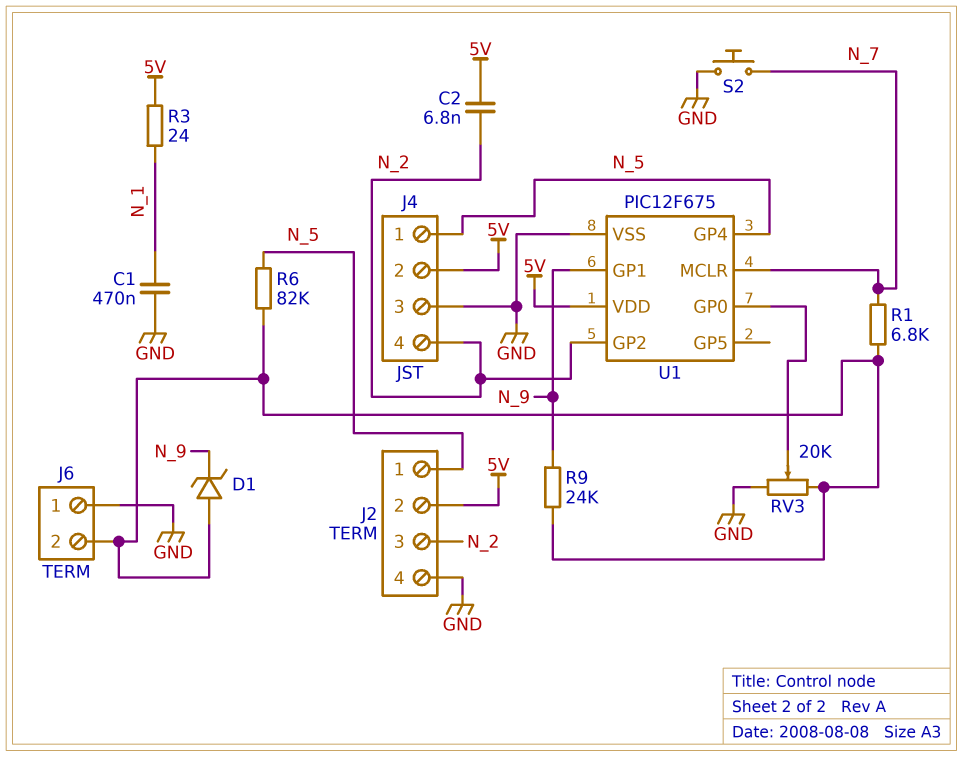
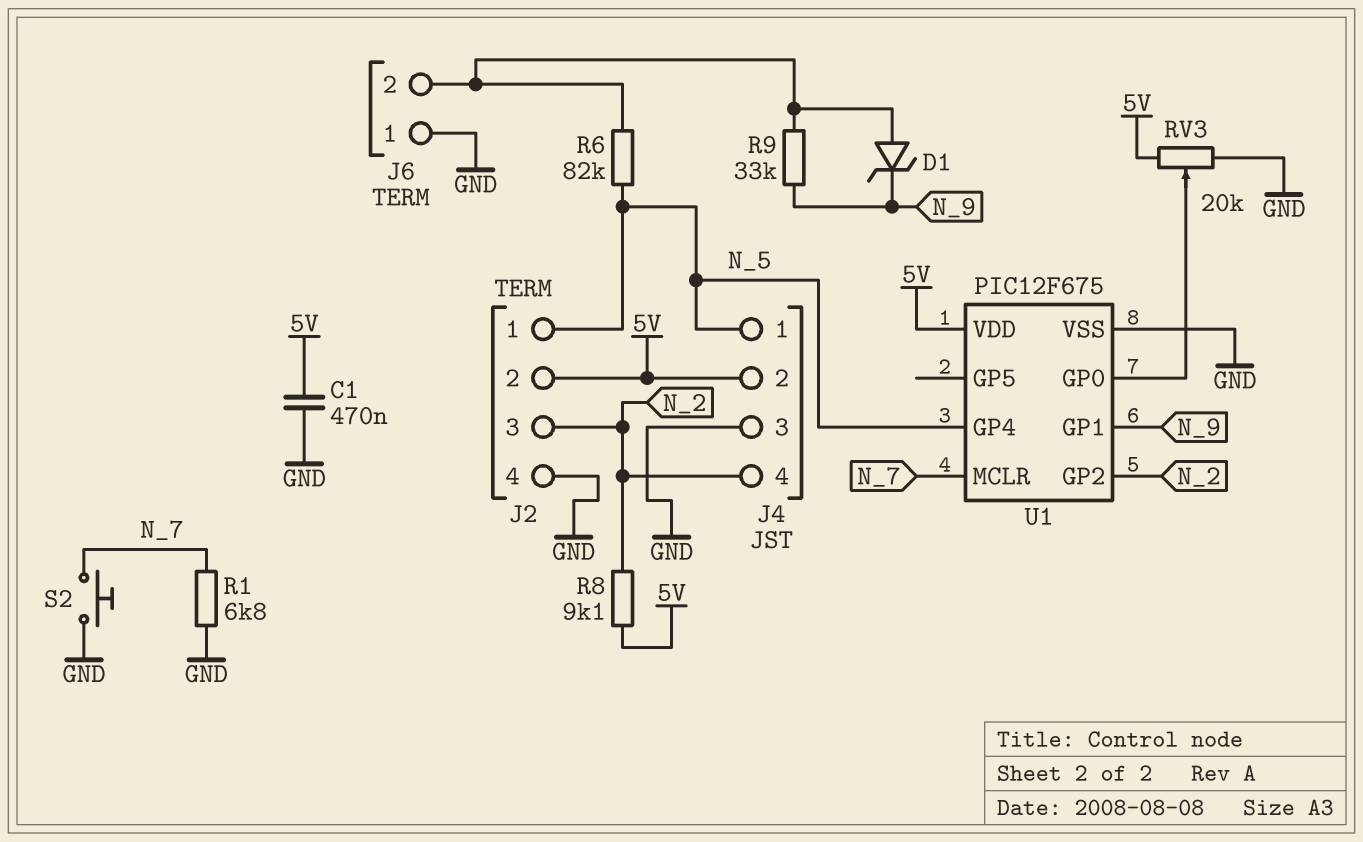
C1: 470nF (GND, N_1) -> 470nF (5V, GND)
C2: 6.8nF (5V, N_2) -> none
R1: 6.8k (J6/2, N_7) -> 6.8k (GND, N_7)
R3: 24 (5V, N_1) -> none
R8: none -> 9.1k (5V, N_2)
R9: 24k (J6/2, N_9) -> 33k (J6/2, N_9)
RV3: 20k (GND, J6/2, wiper U1/GP0) -> 20k (5V, GND, wiper U1/GP0)

